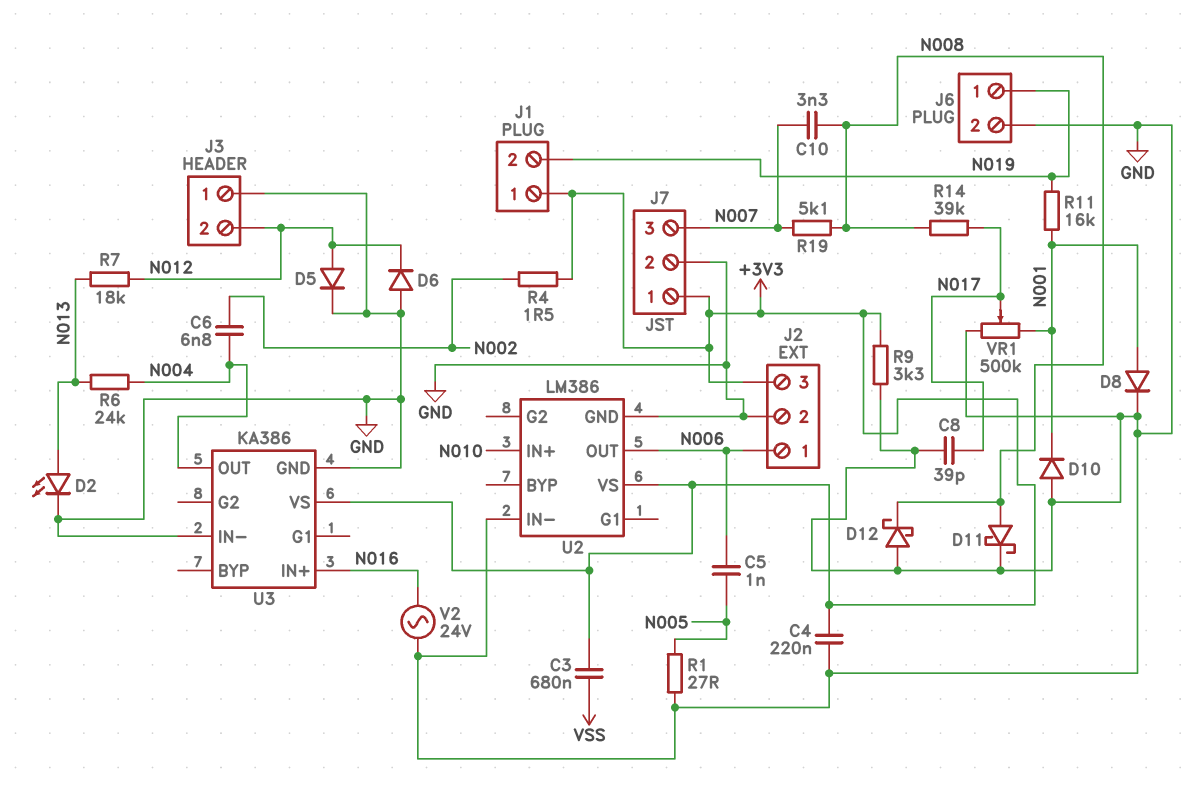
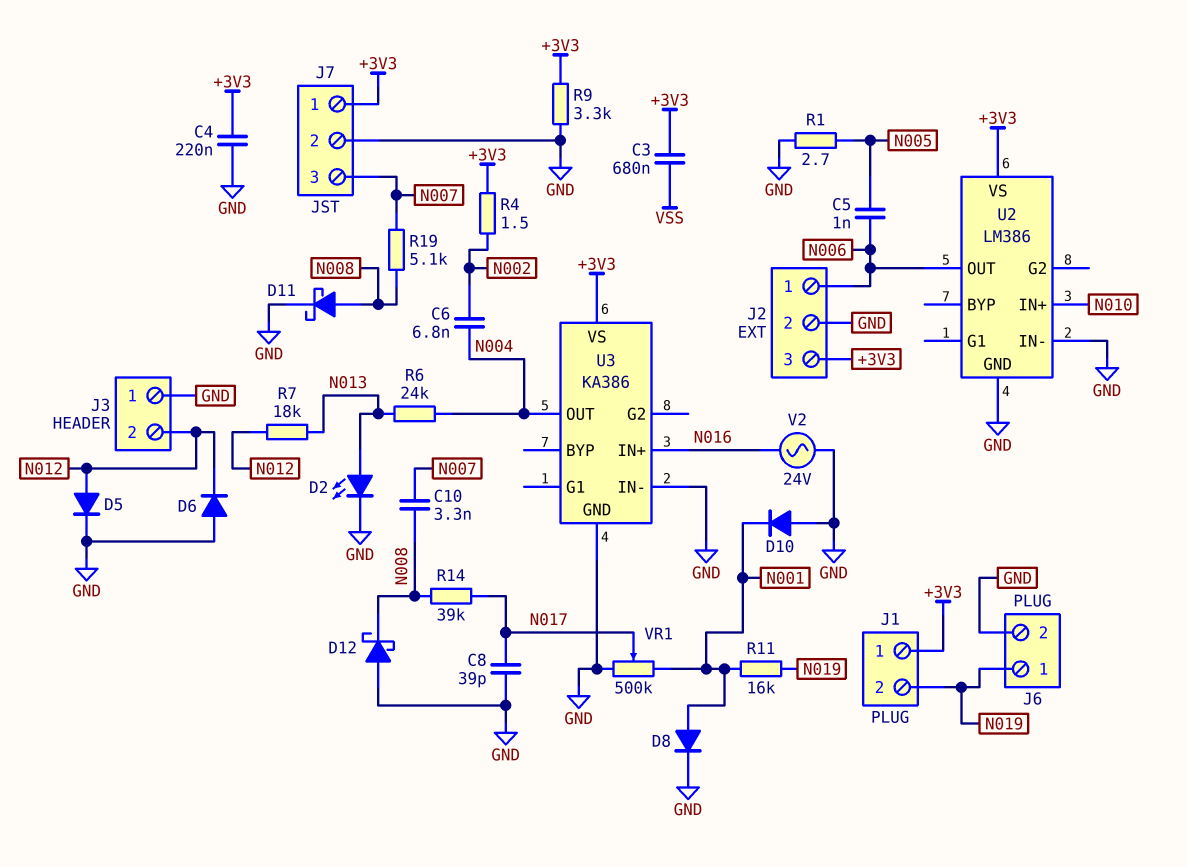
R1: 27 (GND, N005) -> 2.7 (GND, N005)

